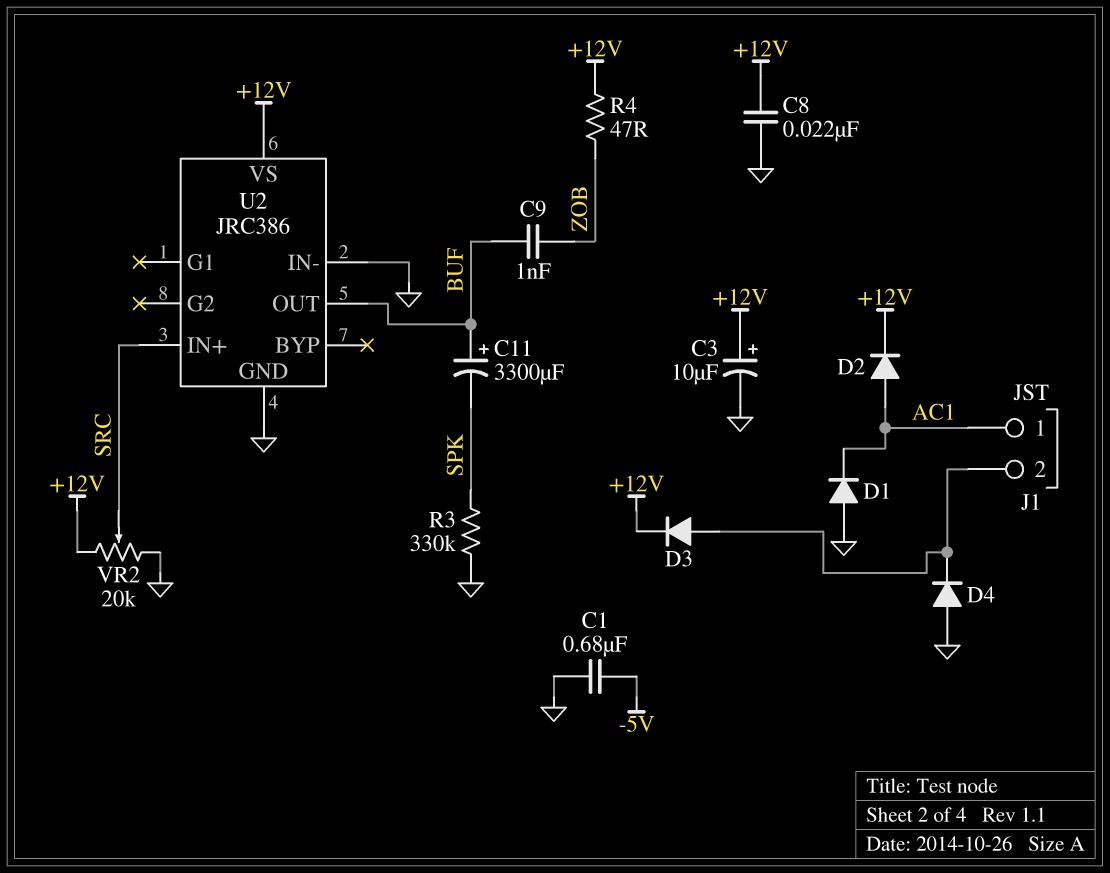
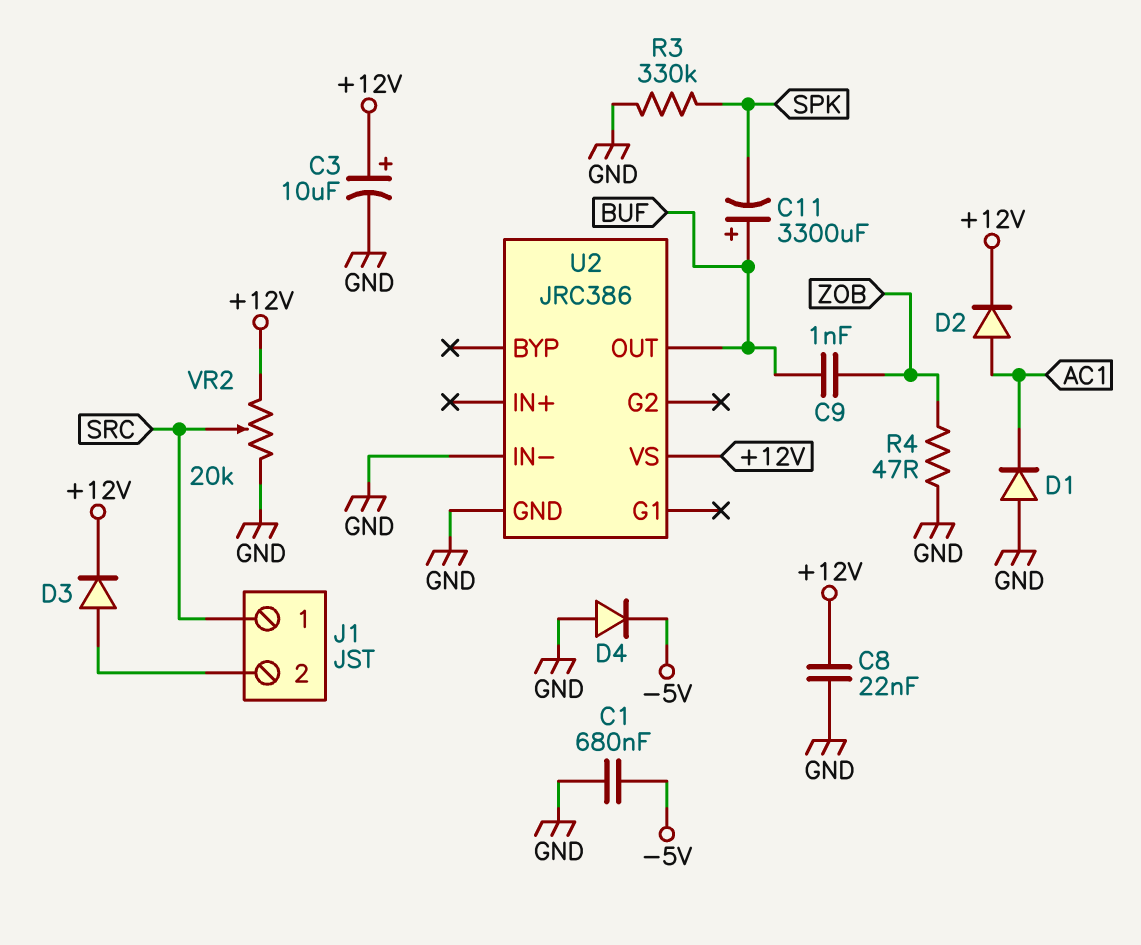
D4: diode (A GND, K J1/2) -> diode (A GND, K -5V)
J1 pin 1: AC1 -> SRC
R4: 47 (+12V, ZOB) -> 47 (GND, ZOB)
U2 pin IN+: SRC -> none

